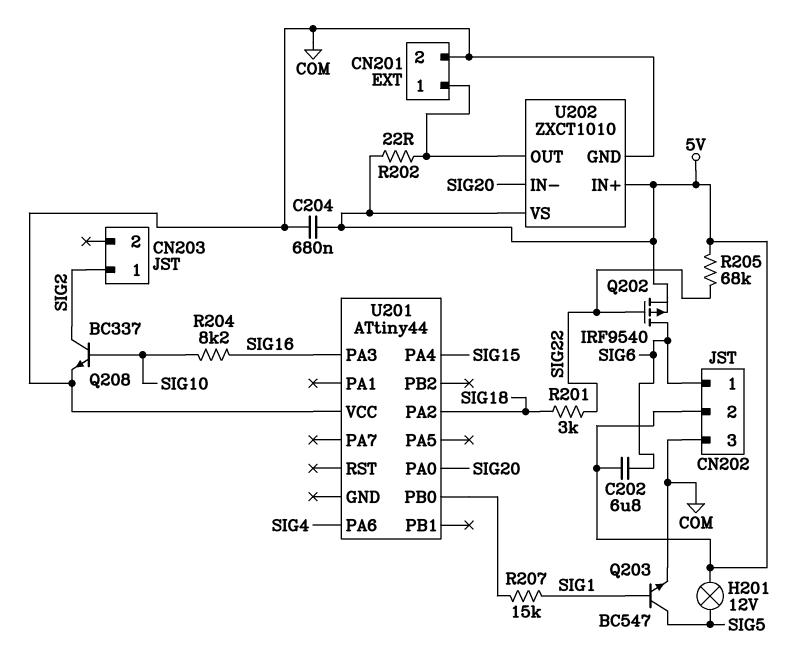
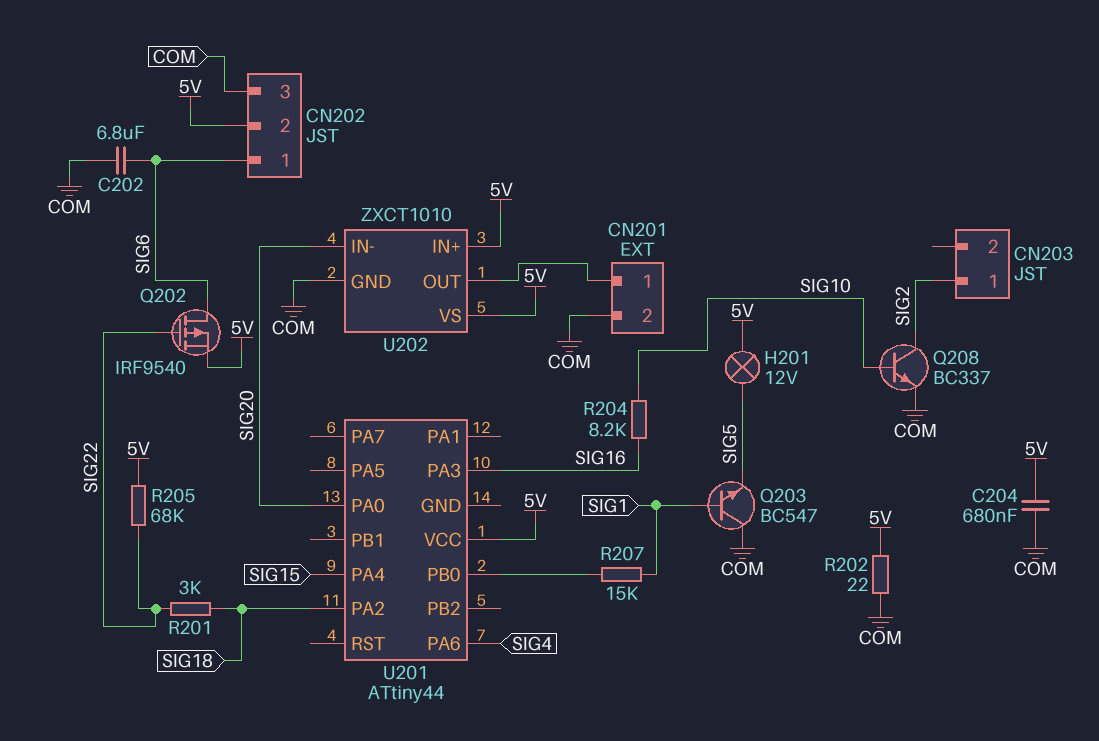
C202: 6.8uF (5V, SIG6) -> 6.8uF (COM, SIG6)
Q203: NPN BC547 (B SIG1, C SIG5, E COM) -> NPN BC547 (B SIG1, C COM, E SIG5)
R202: 22 (5V, CN201/1) -> 22 (5V, COM)
U201 pin VCC: COM -> 5V

